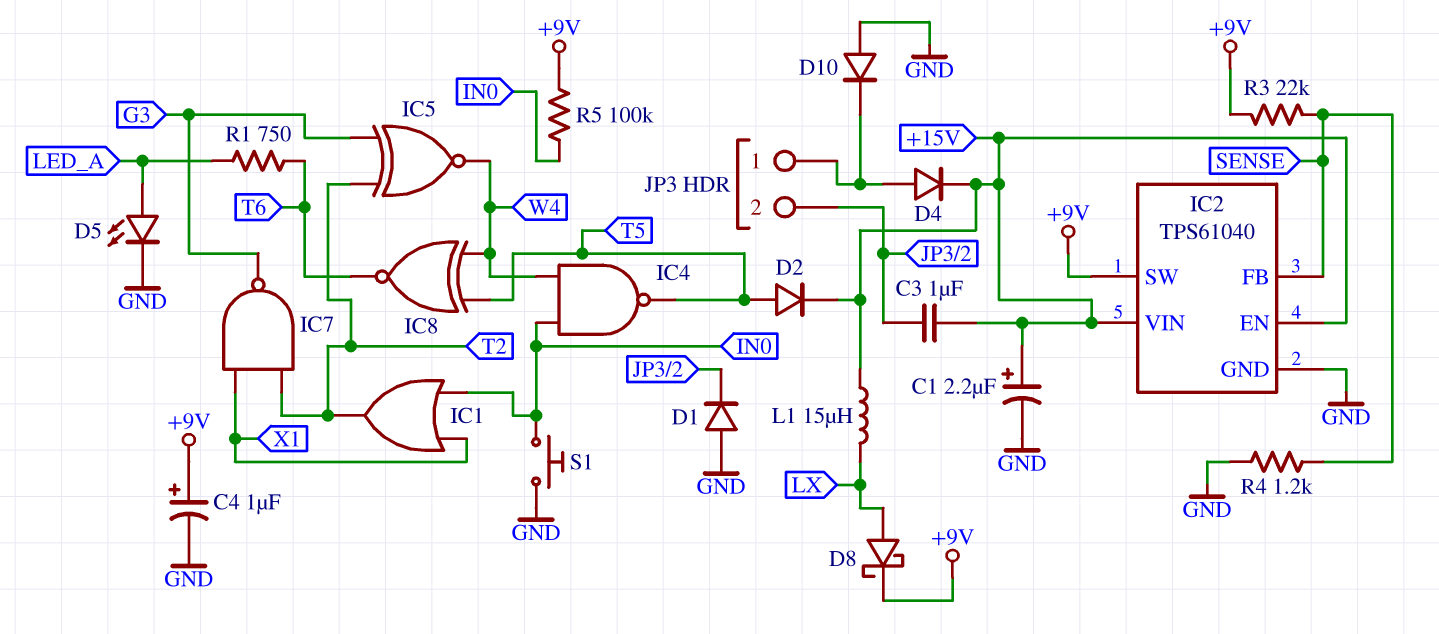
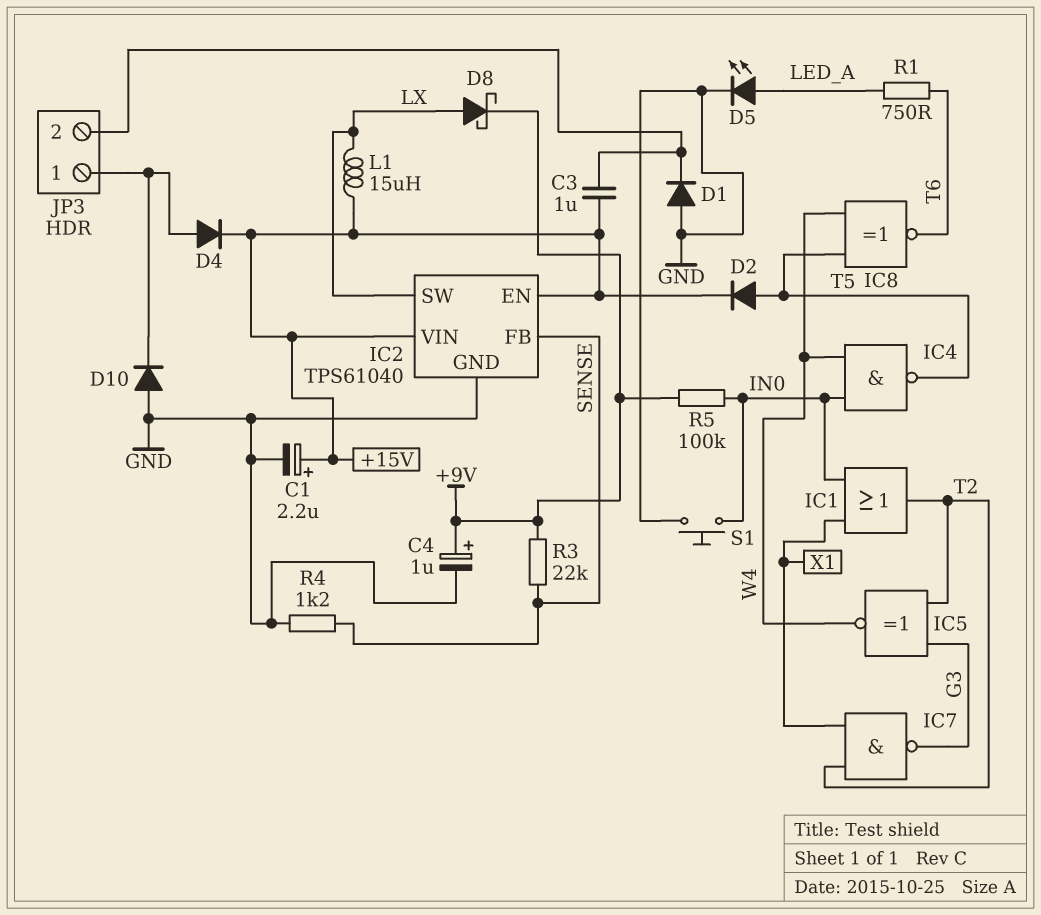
IC2 pin SW: +9V -> LX

